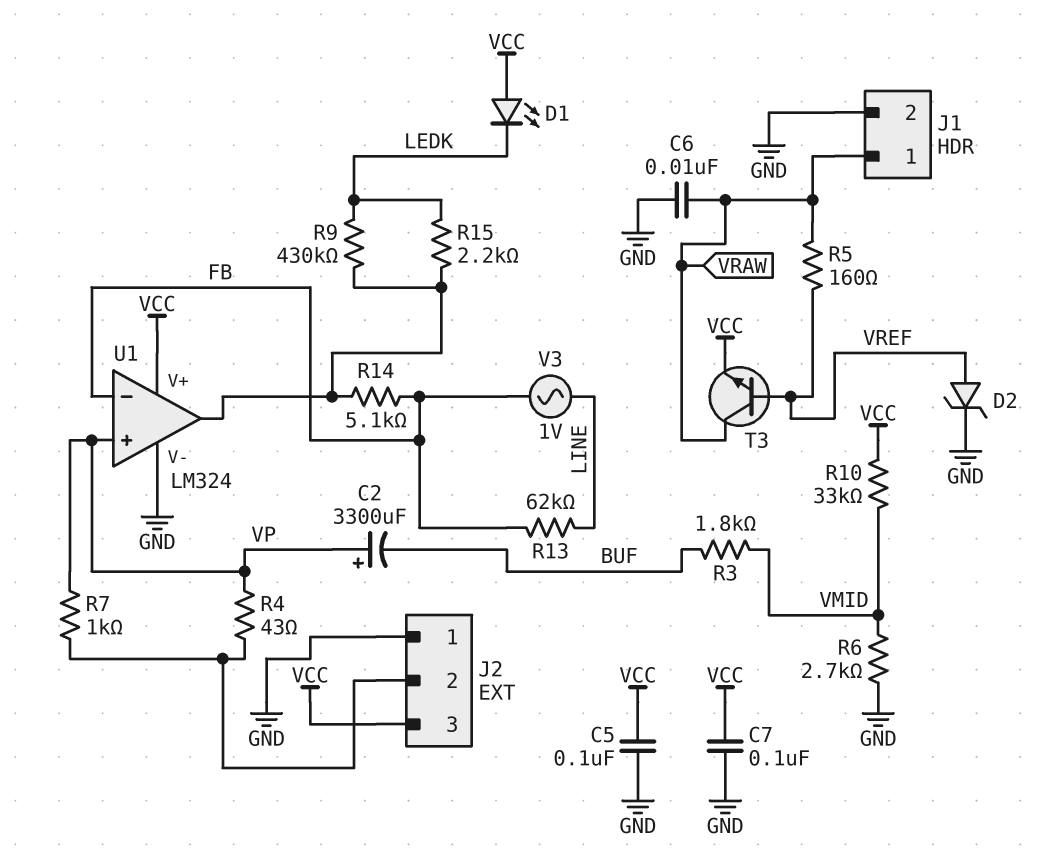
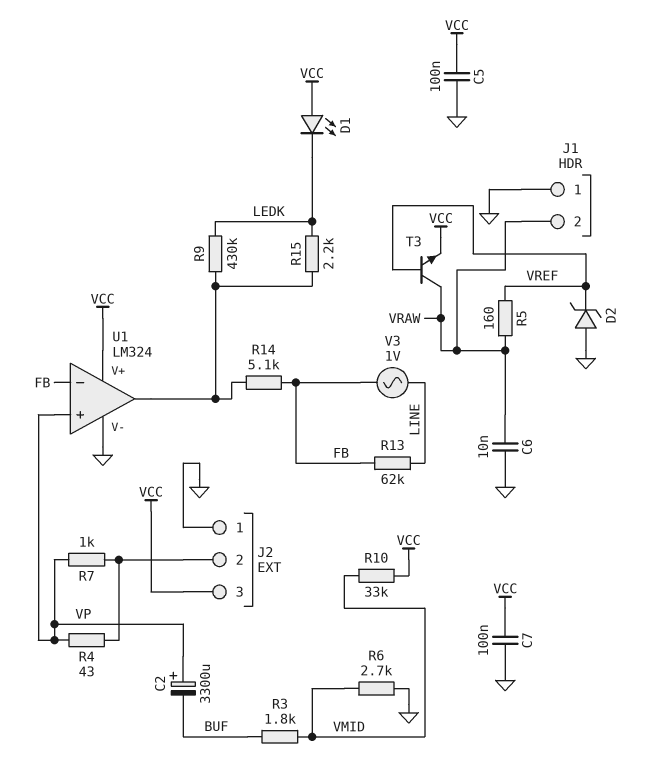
D2: zener (A VREF, K GND) -> zener (A GND, K VREF)
J1 pin 1: VRAW -> GND
J1 pin 2: GND -> VRAW

